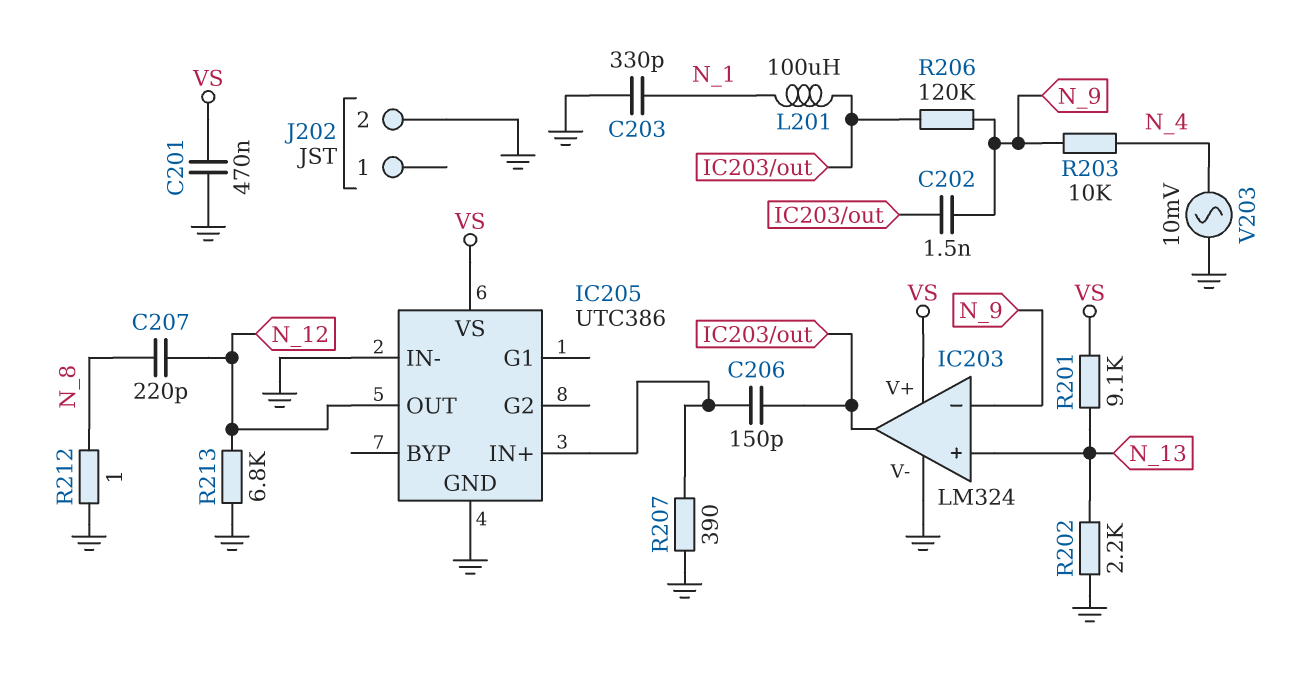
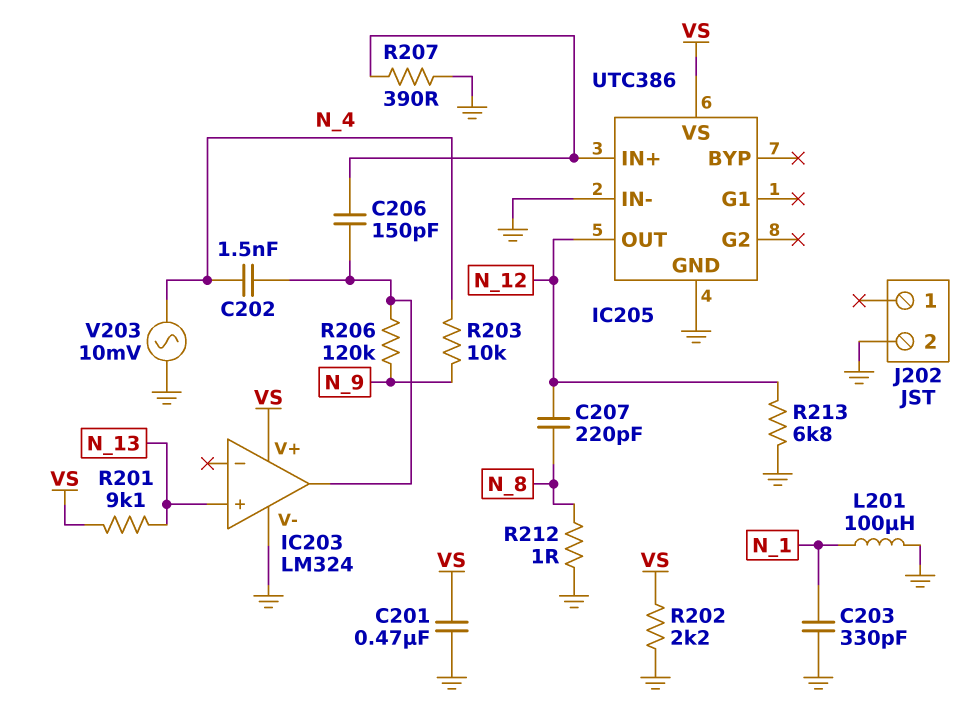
C202: 1.5nF (IC203/out, N_9) -> 1.5nF (IC203/out, N_4)
IC203 pin in-: N_9 -> none
L201: 100uH (IC203/out, N_1) -> 100uH (GND, N_1)
R202: 2.2k (GND, N_13) -> 2.2k (GND, VS)

